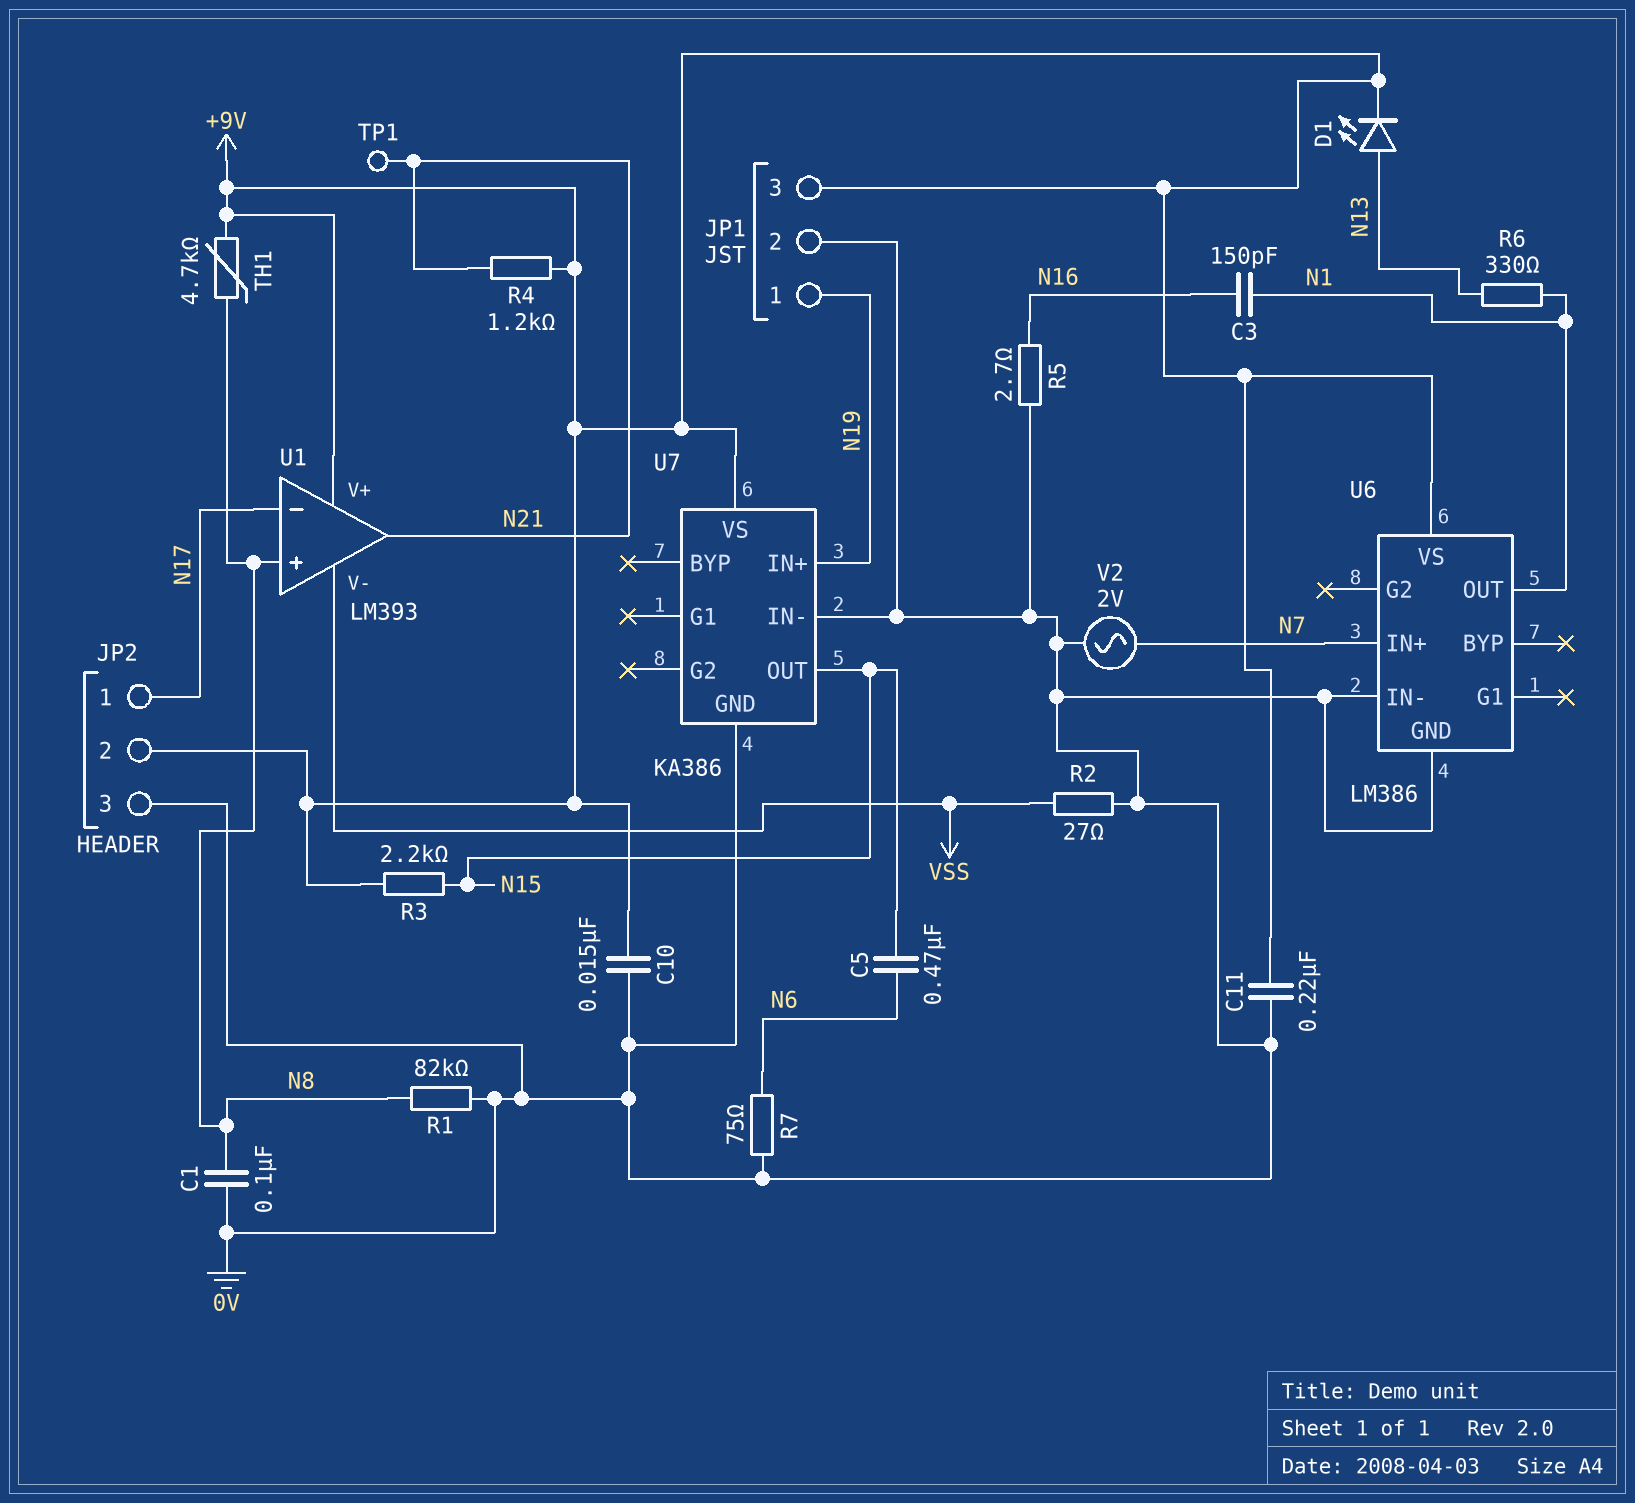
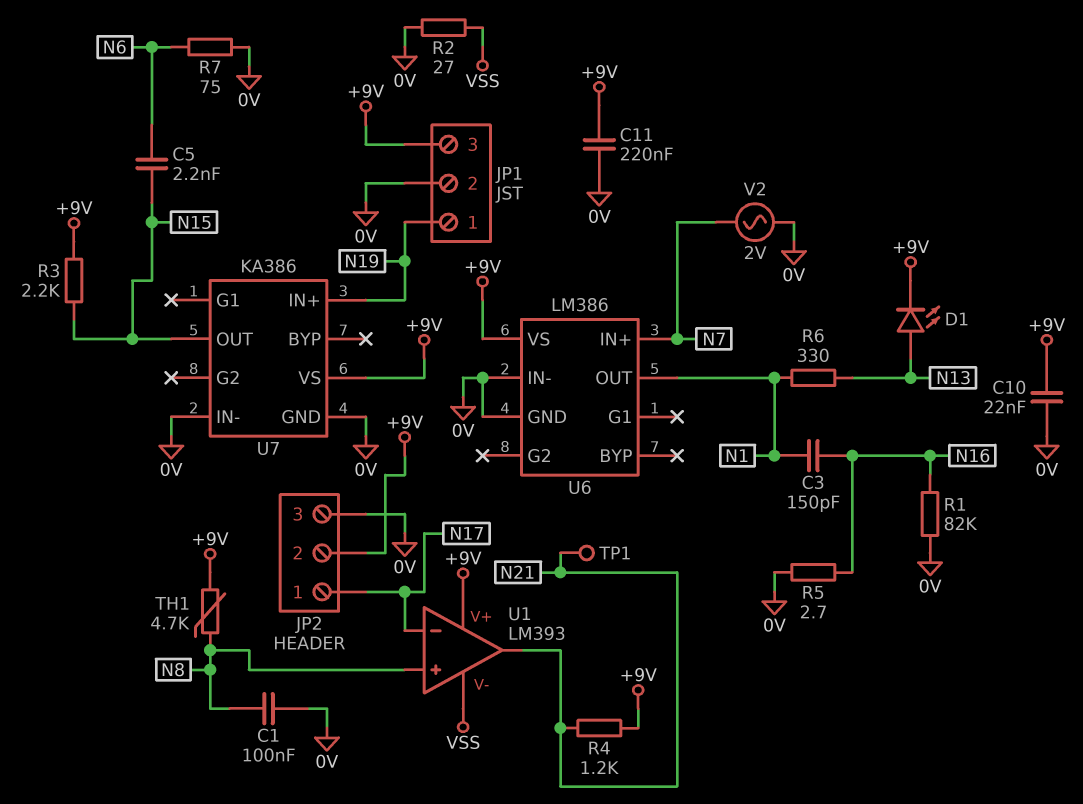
C5: 470nF (N6, N15) -> 2.2nF (N6, N15)
C10: 15nF (+9V, 0V) -> 22nF (+9V, 0V)
R1: 82k (0V, N8) -> 82k (0V, N16)

